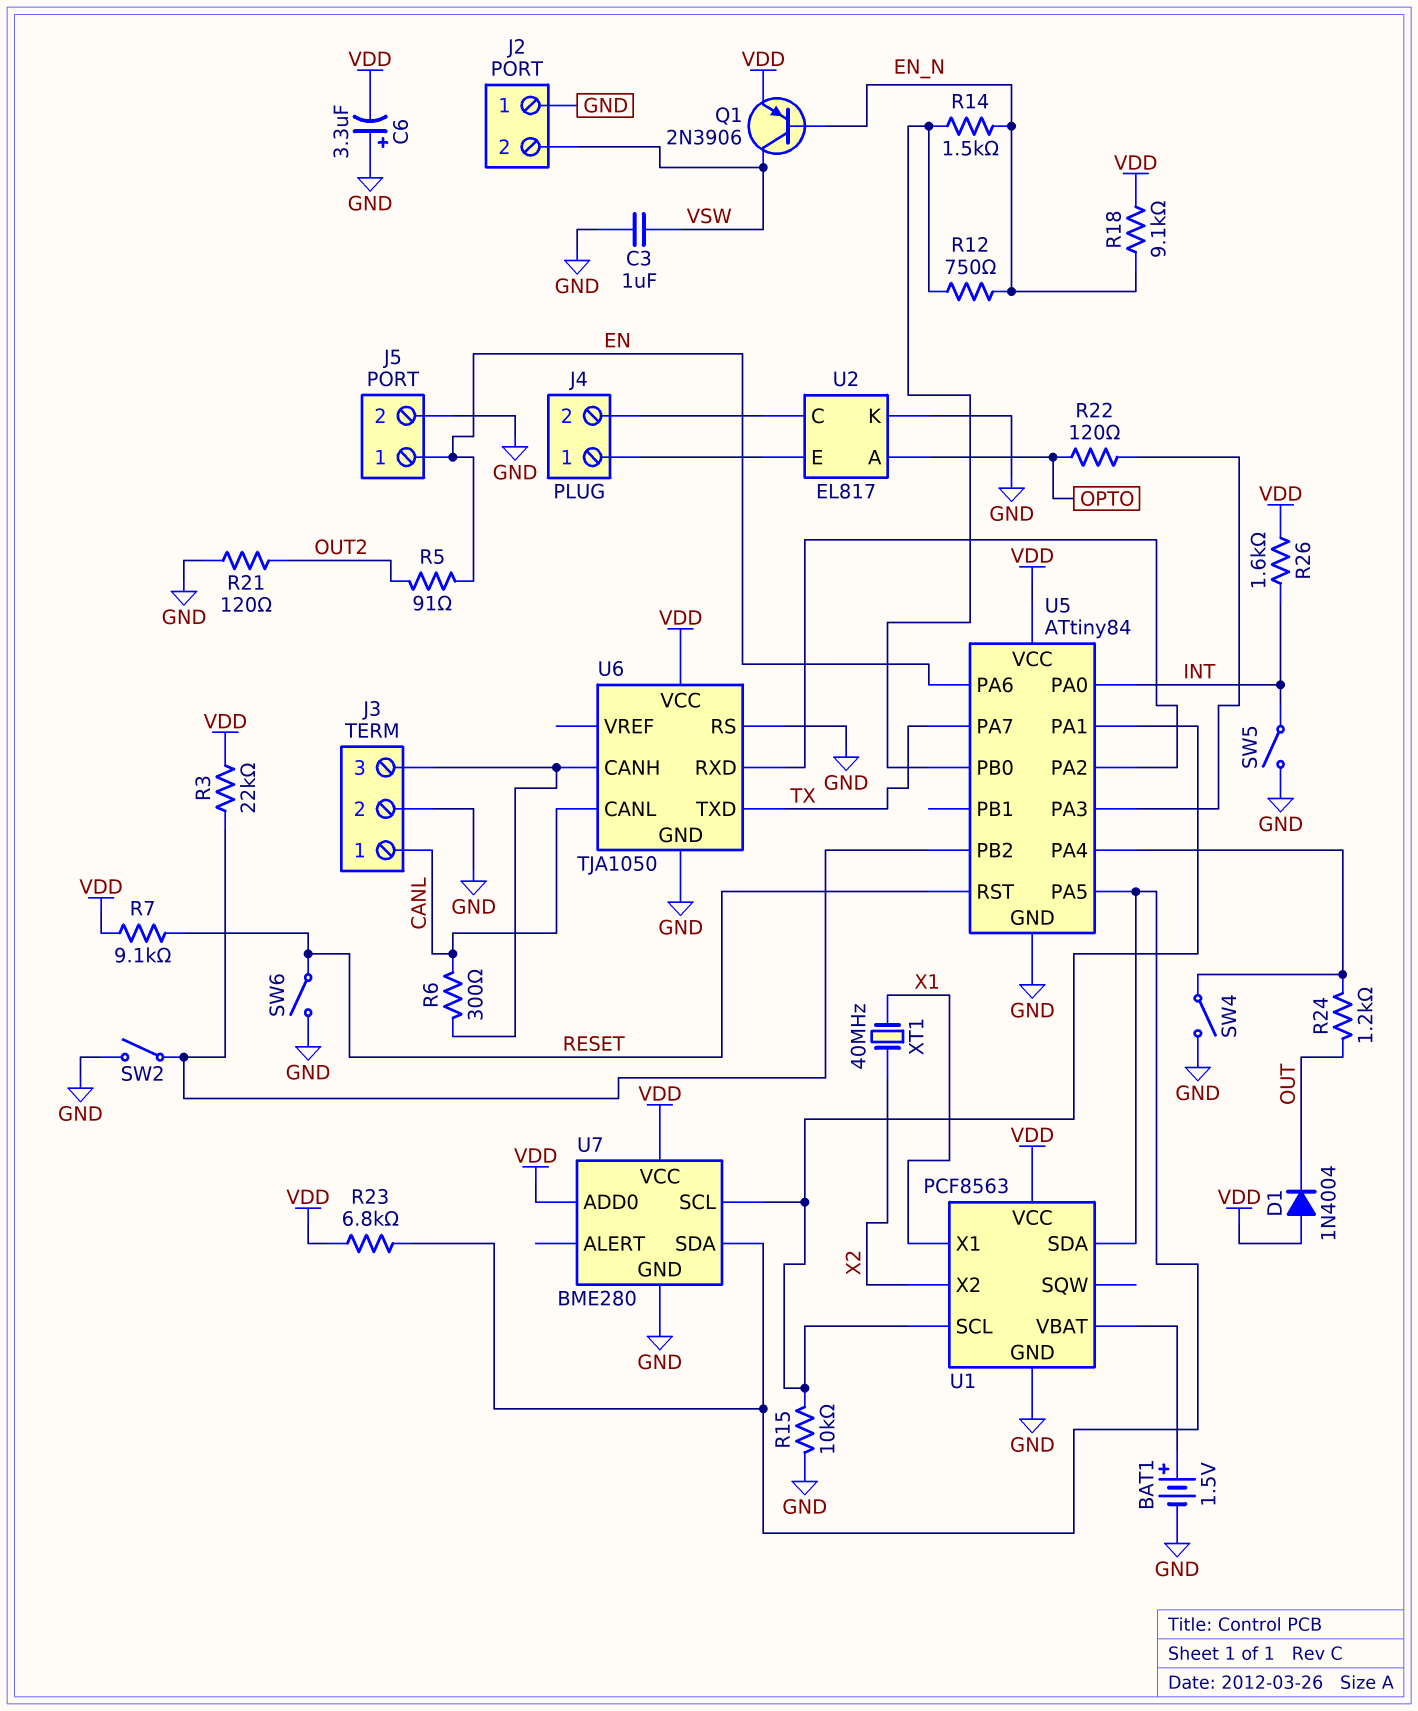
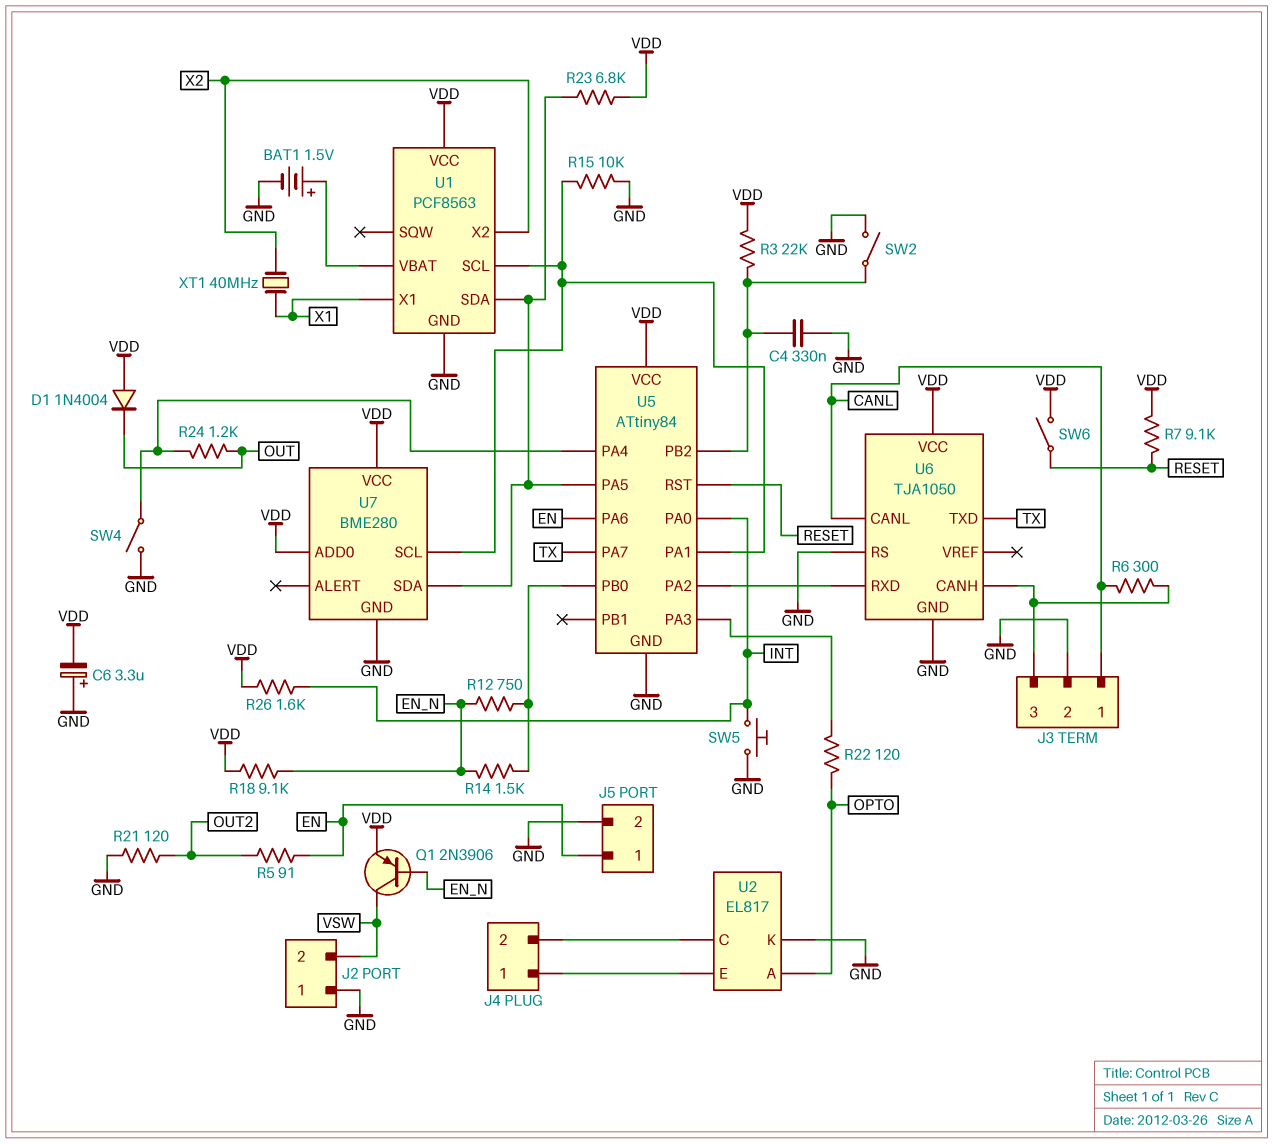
C3: 1uF (GND, VSW) -> none
C4: none -> 330nF (GND, U5/PB2)
SW5: switch (GND, INT) -> button (GND, INT)
SW6: switch (GND, RESET) -> switch (RESET, VDD)

